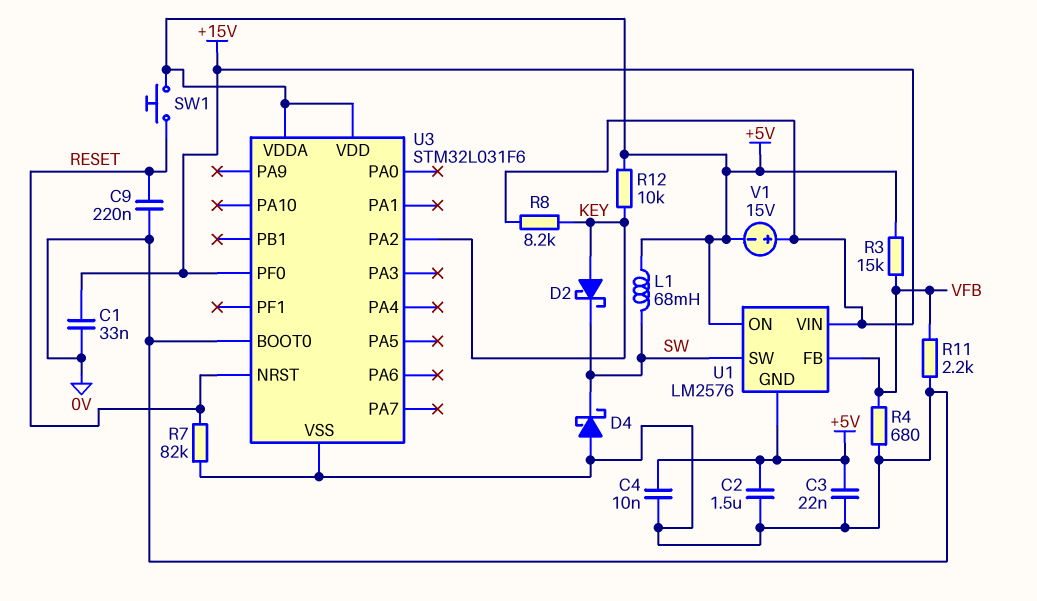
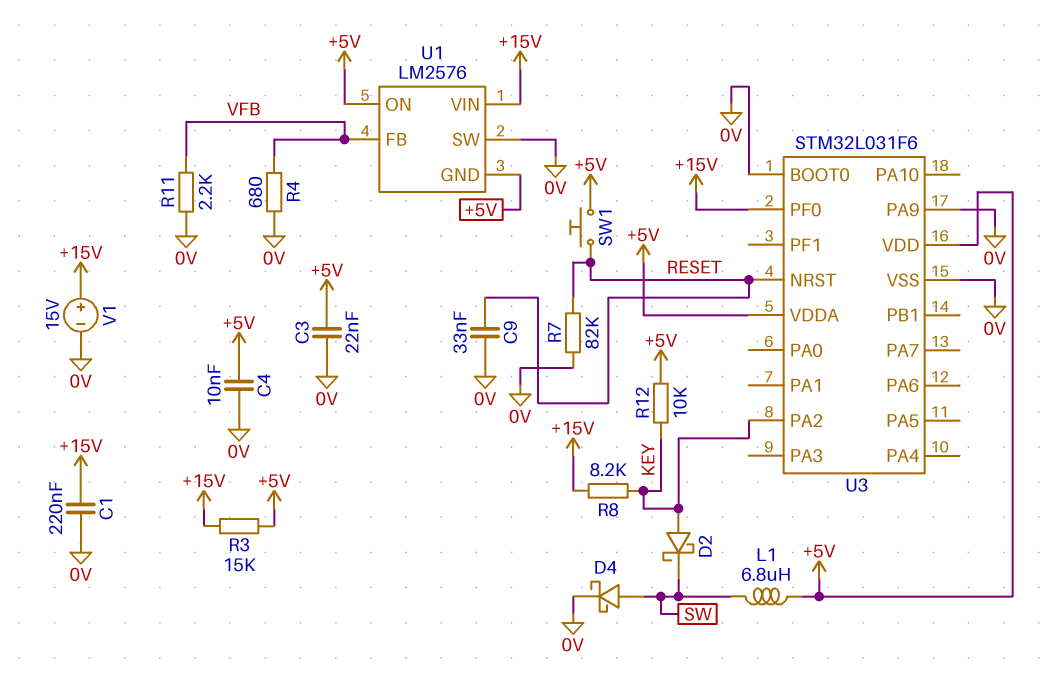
C1: 33nF (+15V, 0V) -> 220nF (+15V, 0V)
C2: 1.5uF (+5V, 0V) -> none
C9: 220nF (0V, RESET) -> 33nF (0V, RESET)
D4: schottky (A 0V, K SW) -> schottky (A SW, K 0V)
L1: 68mH (+5V, SW) -> 6.8uH (+5V, SW)
R3: 15k (+5V, VFB) -> 15k (+5V, +15V)
U1 pin SW: SW -> 0V
U3 pin PA9: none -> 0V
V1: 15V (plus +15V, minus +5V) -> 15V (plus +15V, minus 0V)

